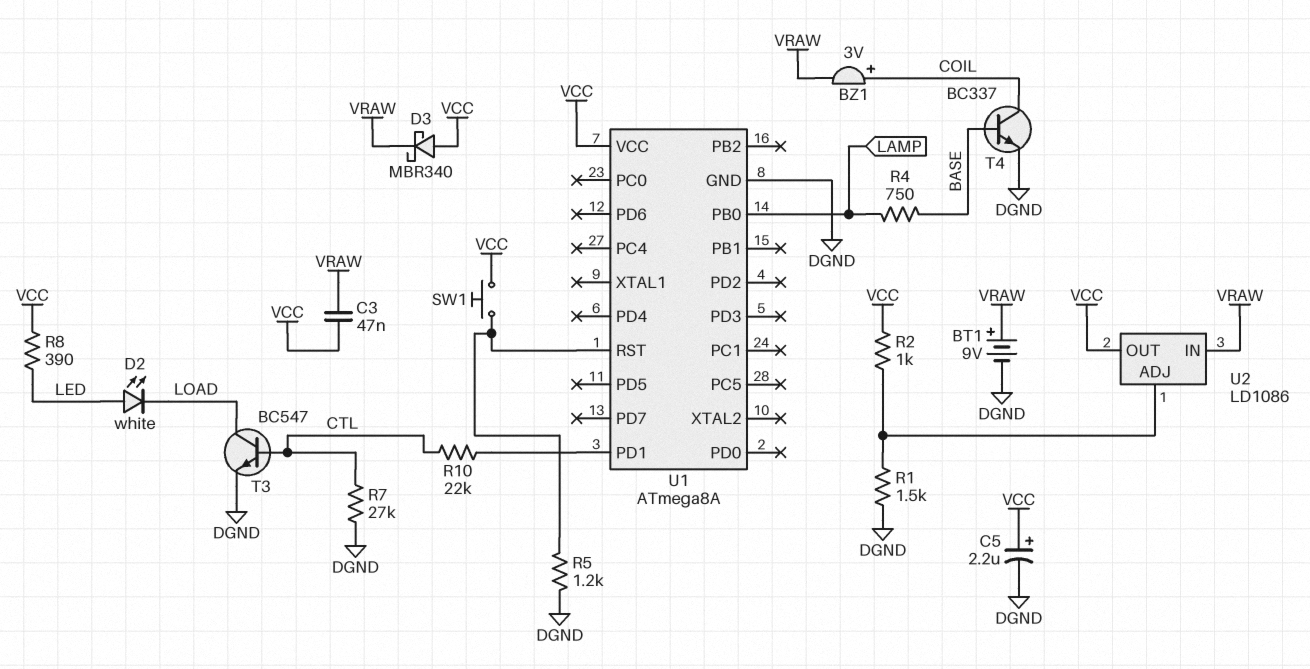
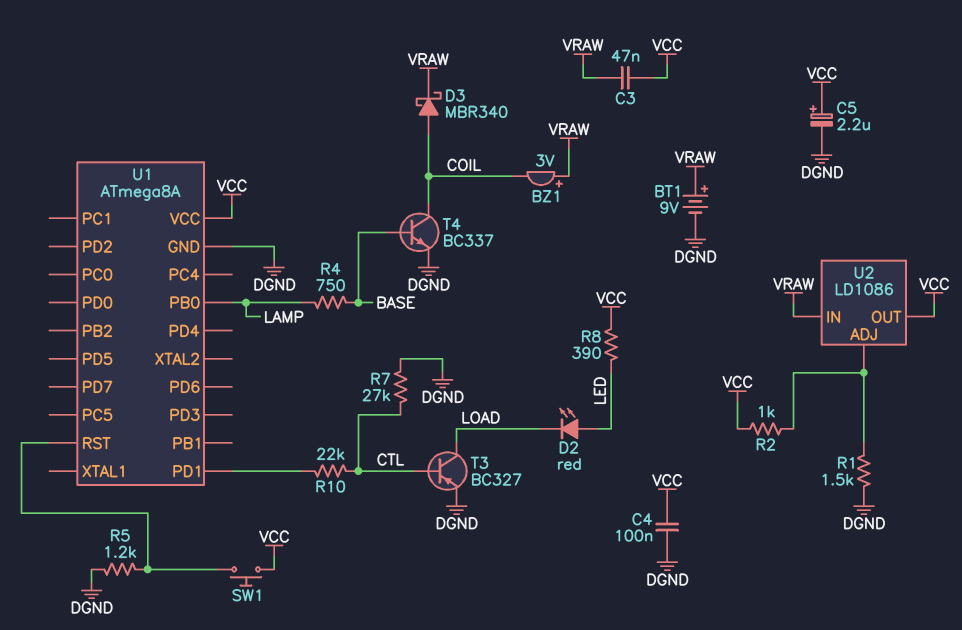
BZ1: buzzer 3V (plus COIL, minus VRAW) -> buzzer 3V (plus VRAW, minus COIL)
C4: none -> 100nF (DGND, VCC)
D2: LED white (A LED, K LOAD) -> LED red (A LED, K LOAD)
D3: schottky MBR340 (A VCC, K VRAW) -> schottky MBR340 (A COIL, K VRAW)
T3: NPN BC547 (B CTL, C LOAD, E DGND) -> PNP BC327 (B CTL, C LOAD, E DGND)

